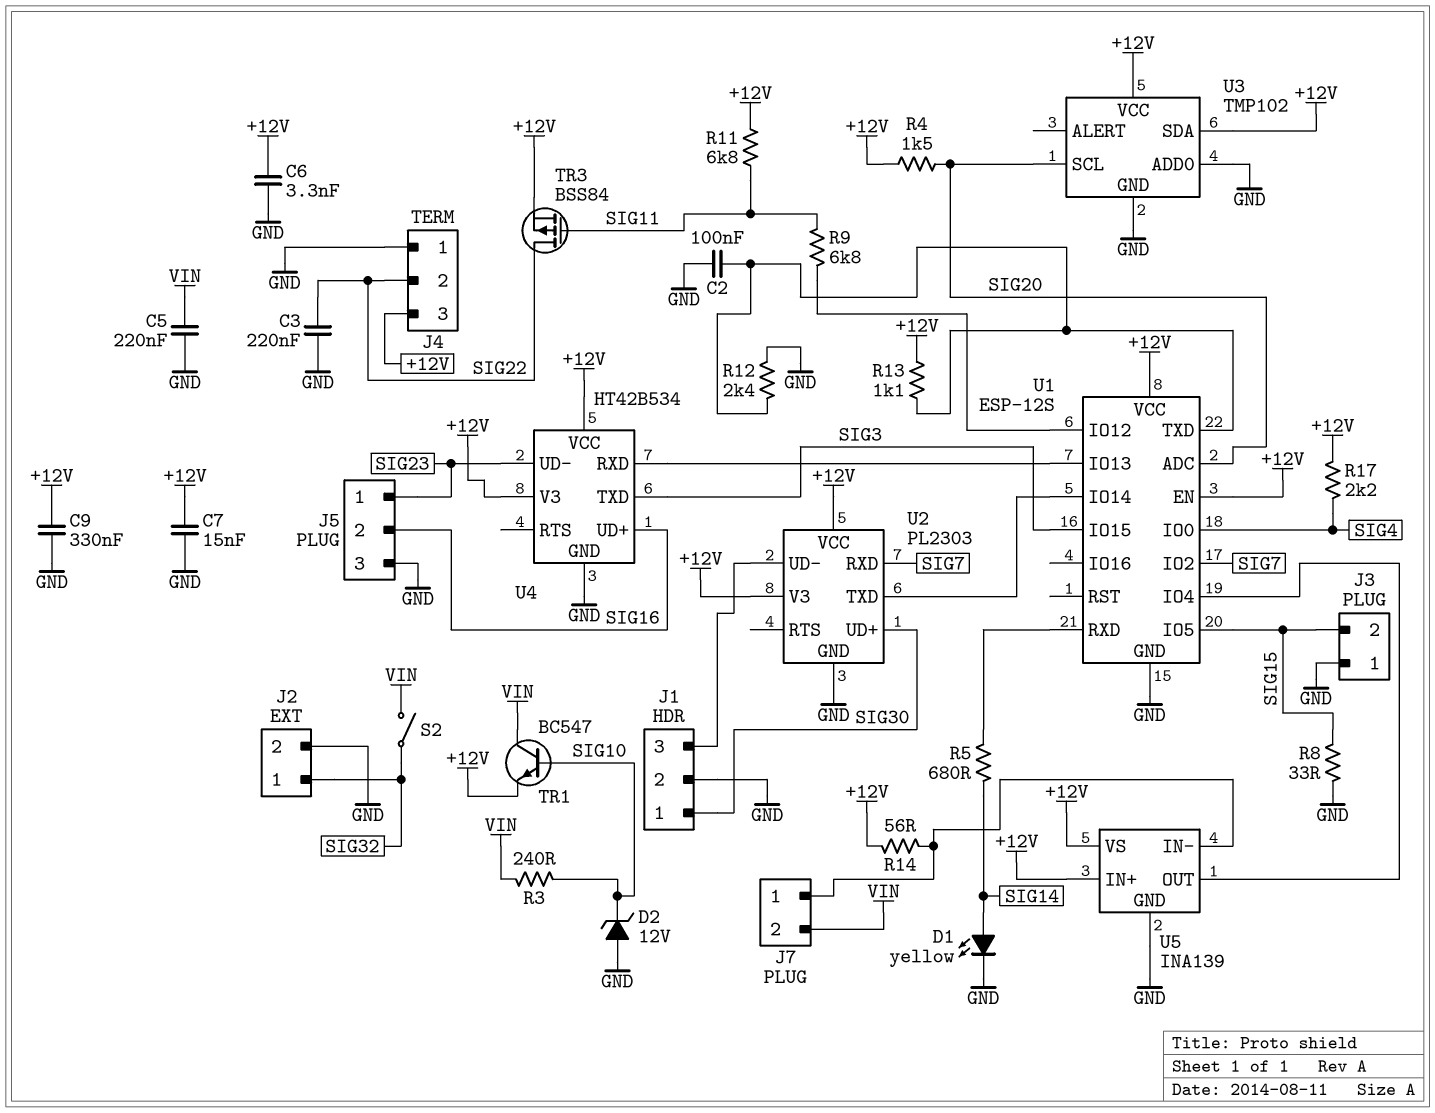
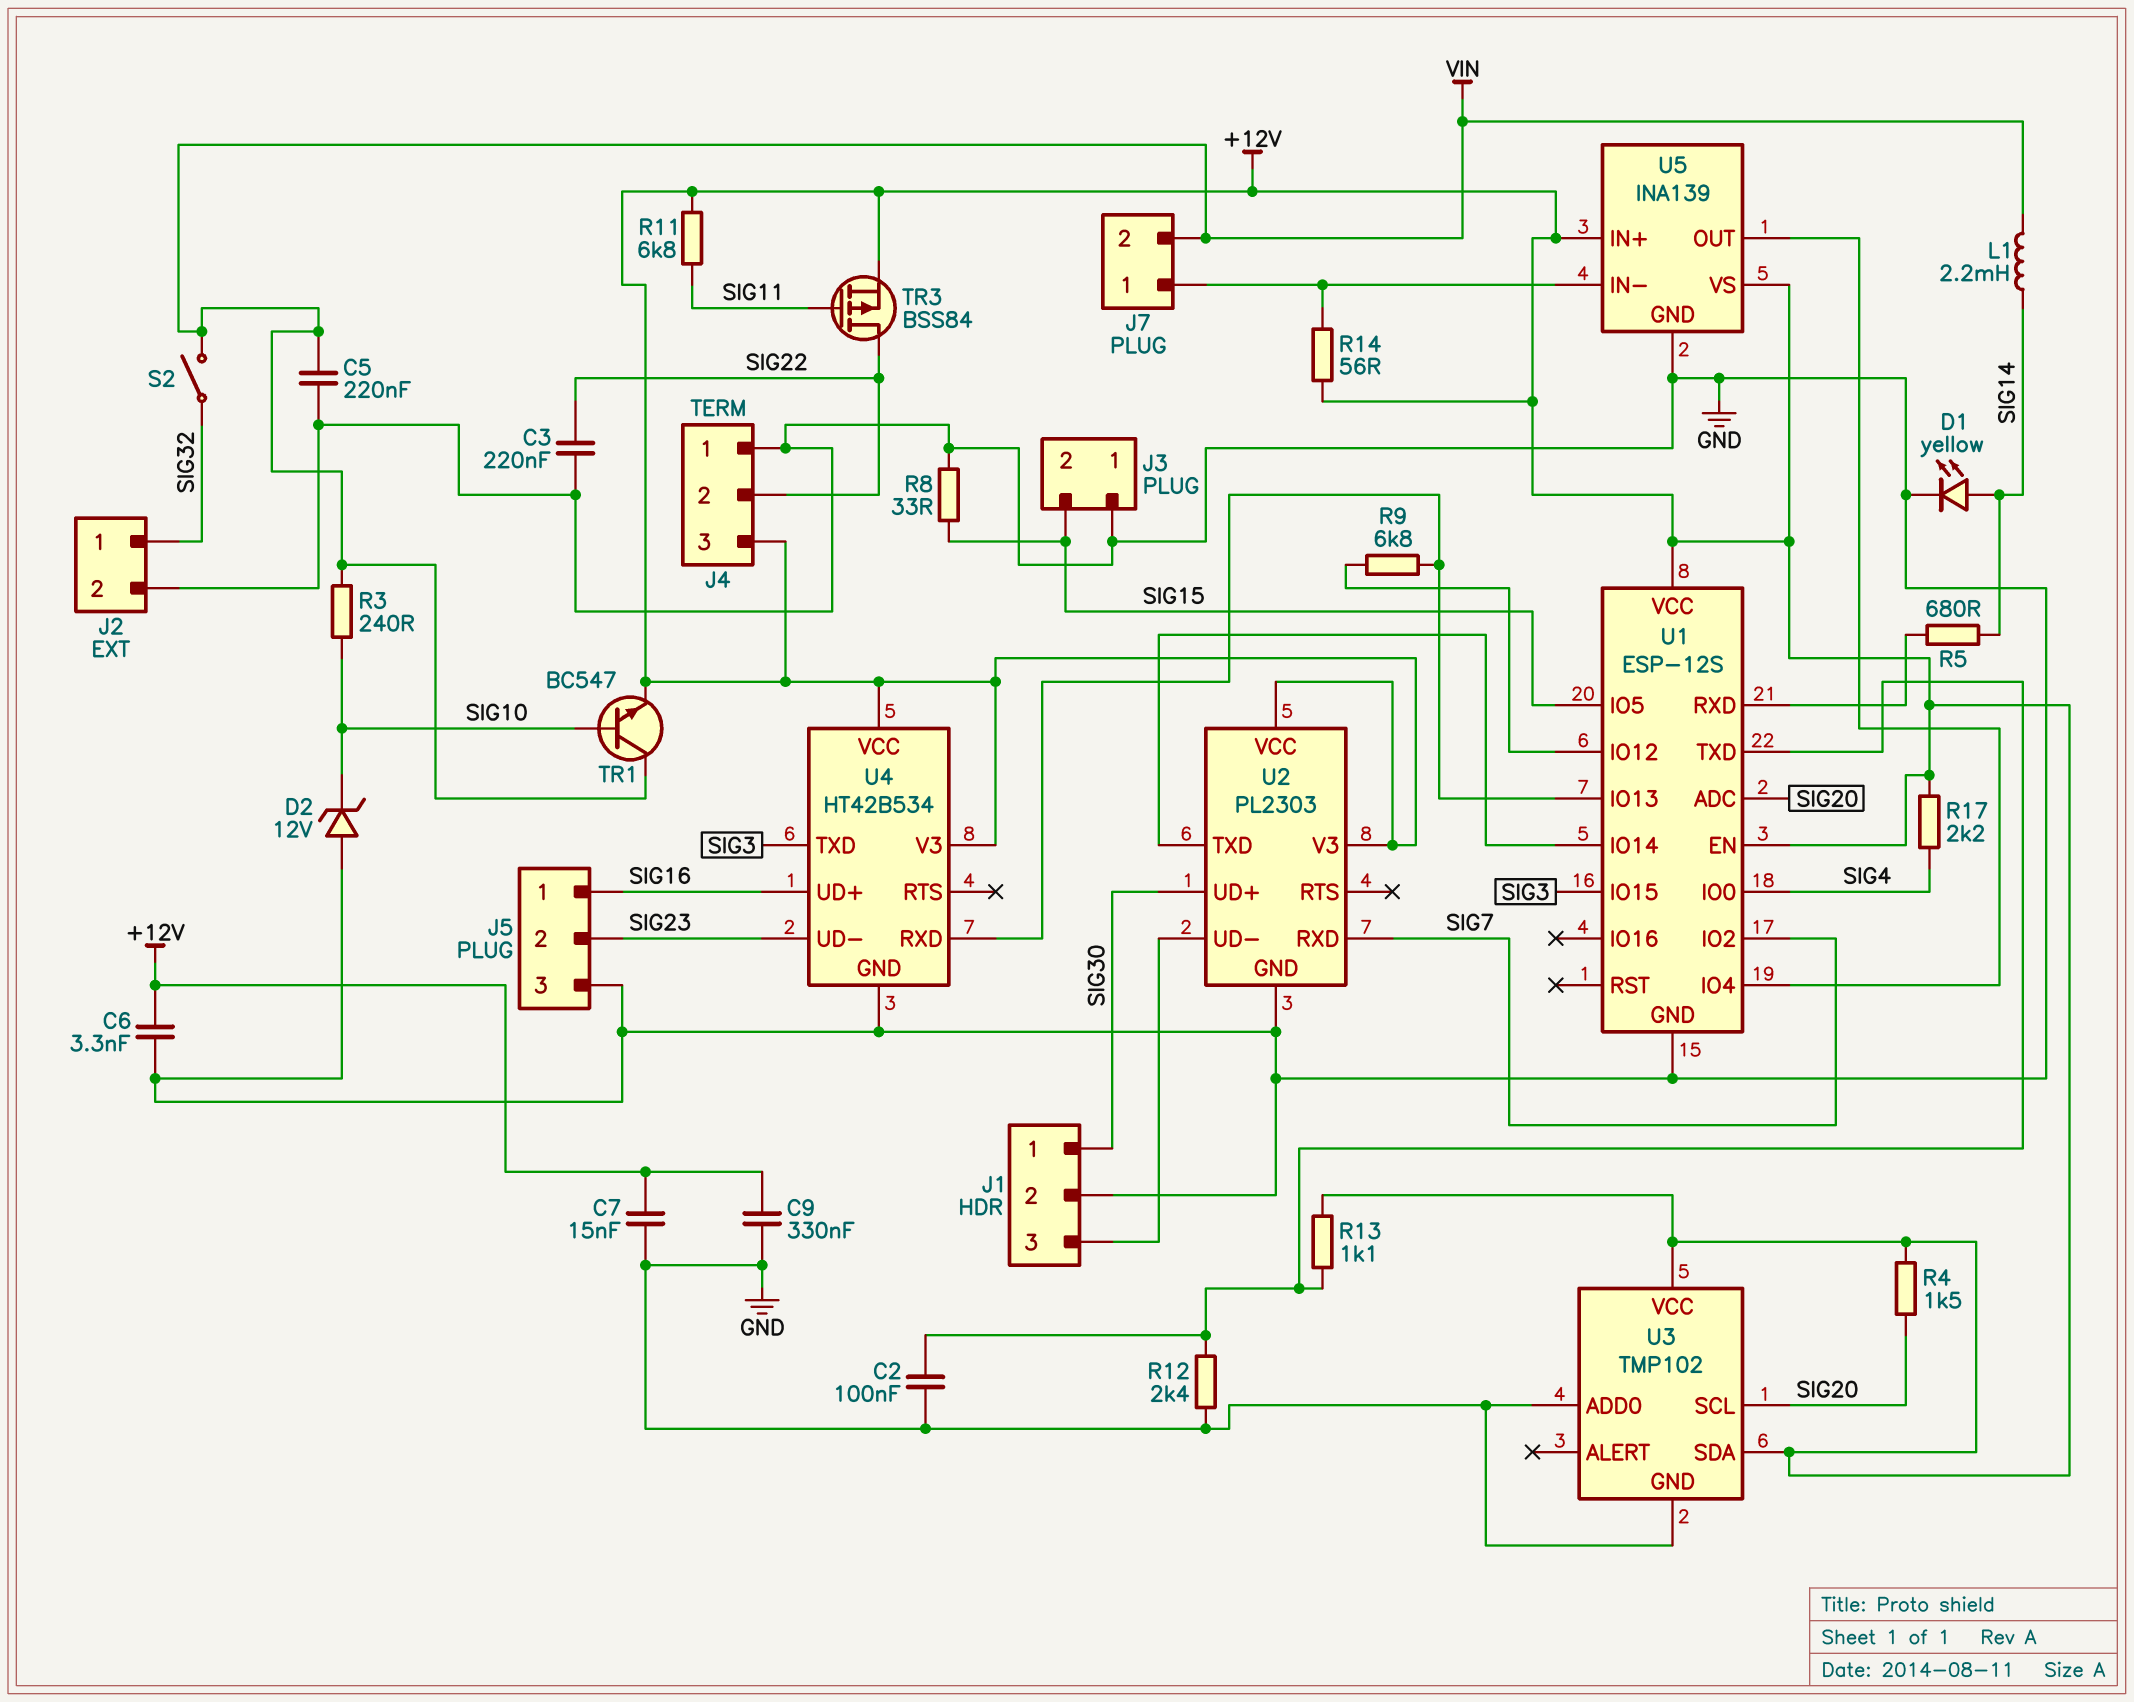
J5 pin 1: SIG23 -> SIG16
J5 pin 2: SIG16 -> SIG23
L1: none -> 2.2mH (SIG14, VIN)
R9: 6.8k (SIG11, U1/IO12) -> 6.8k (U1/IO12, U1/IO13)

